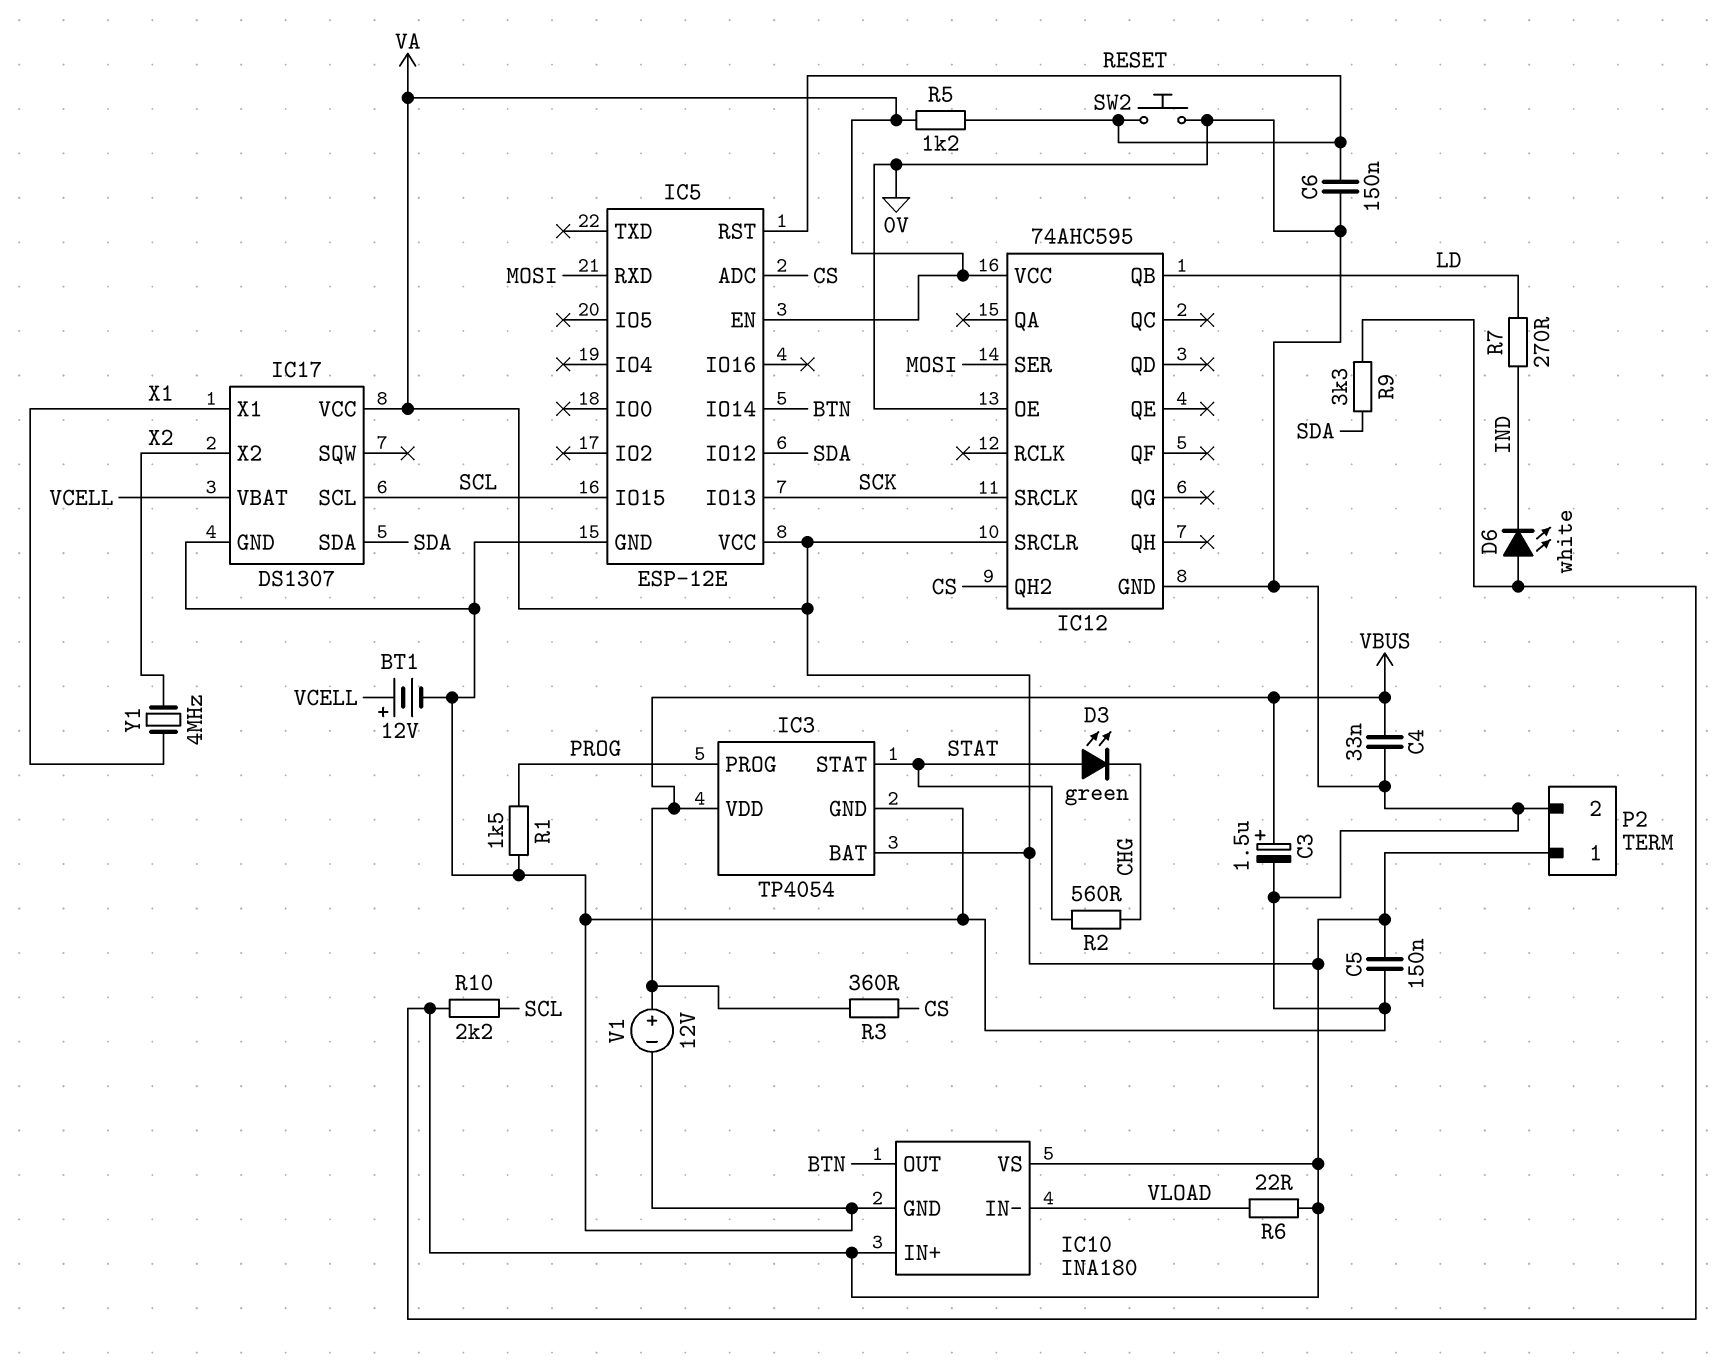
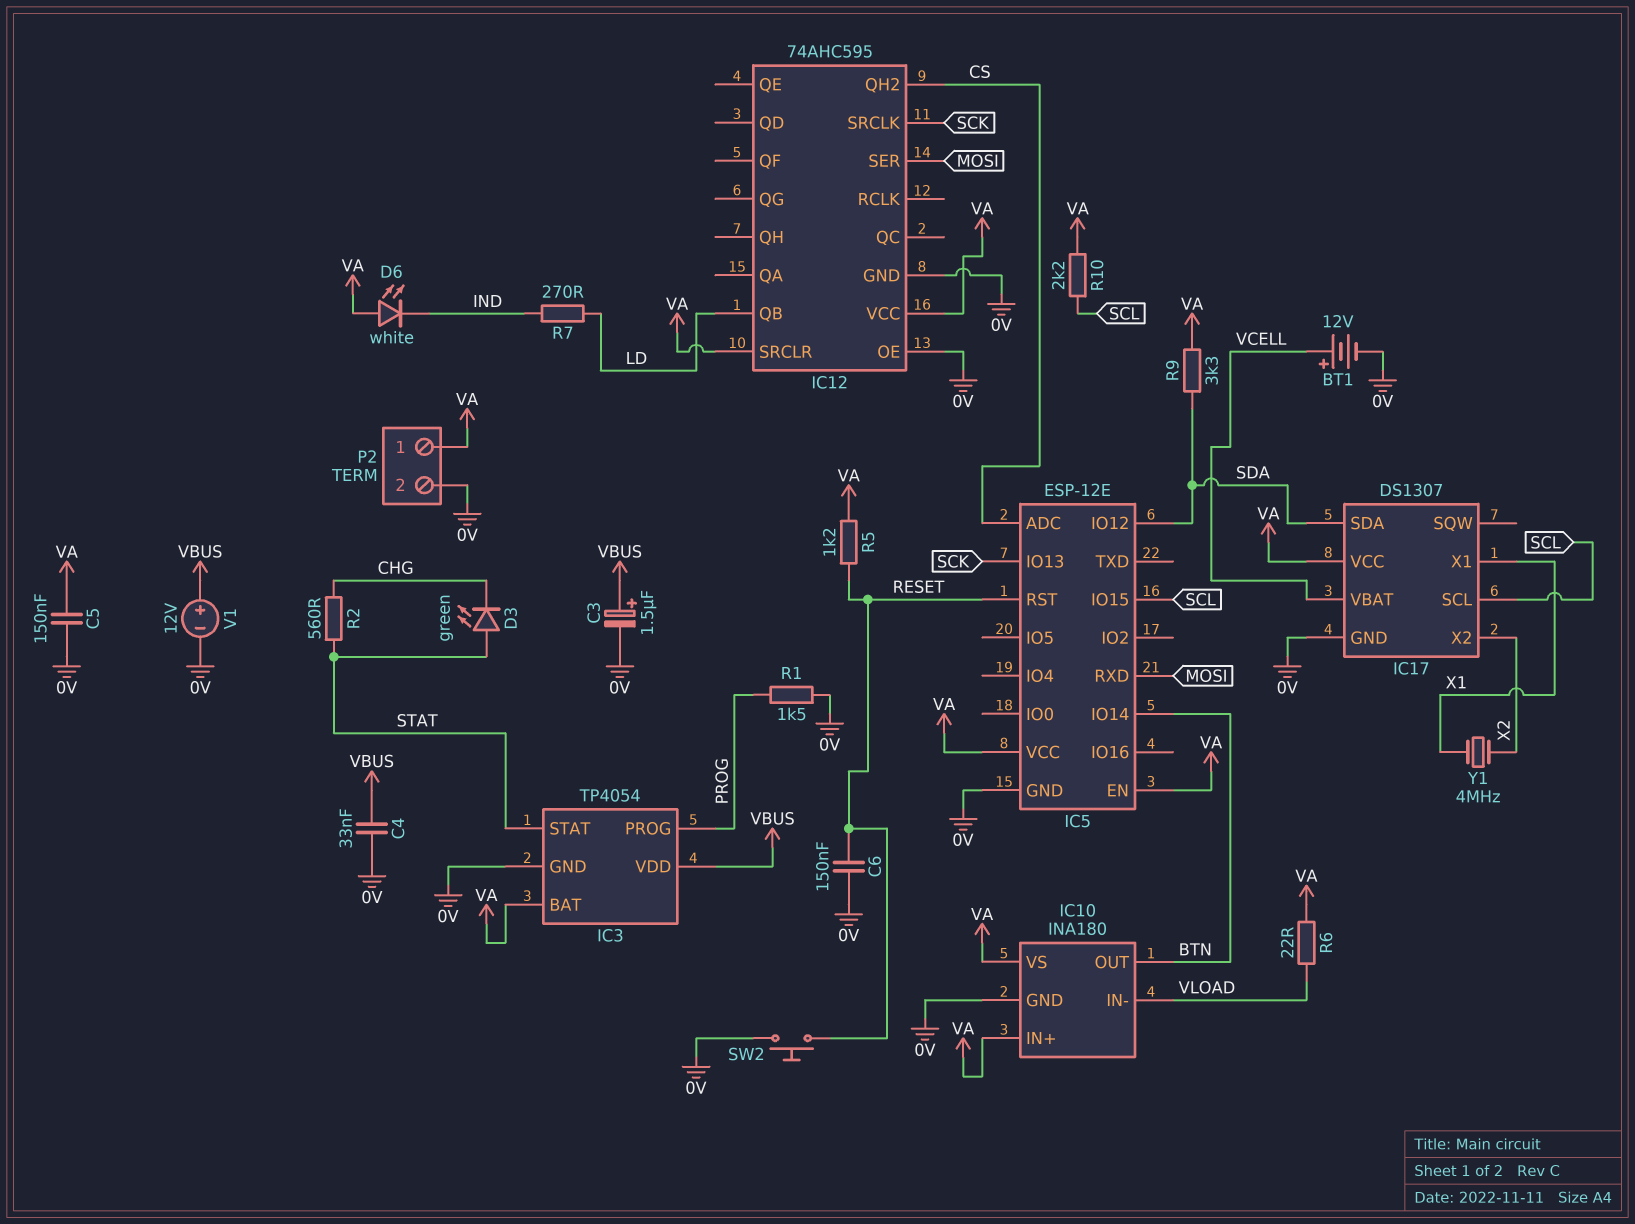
R3: 360 (CS, VBUS) -> none

